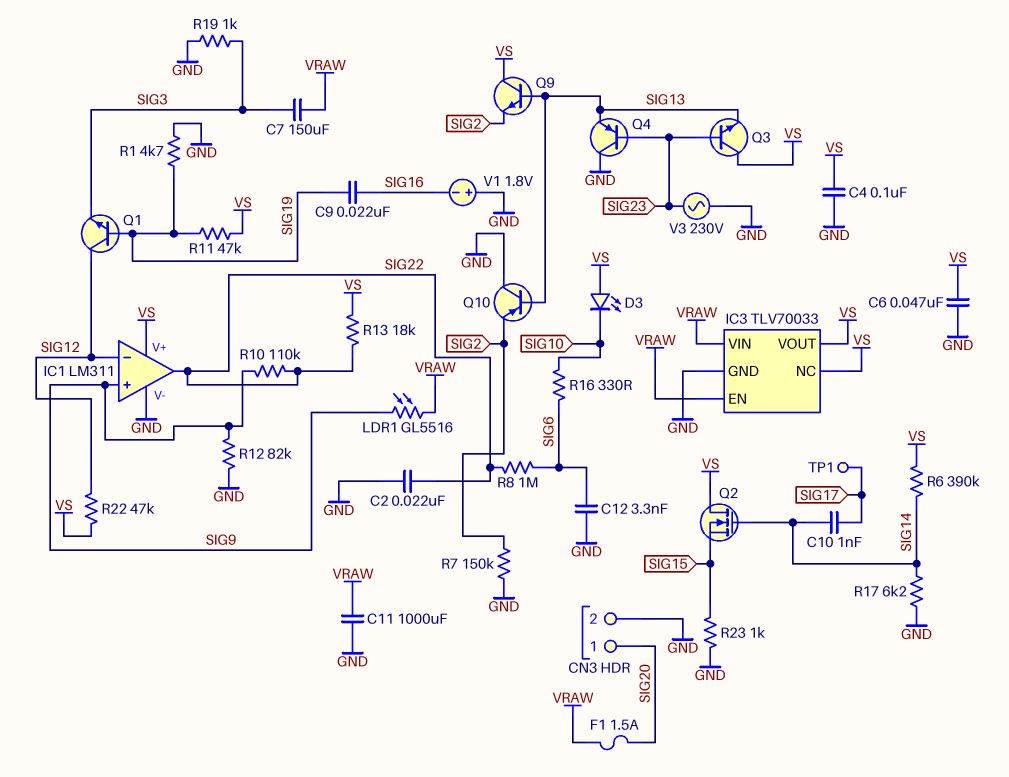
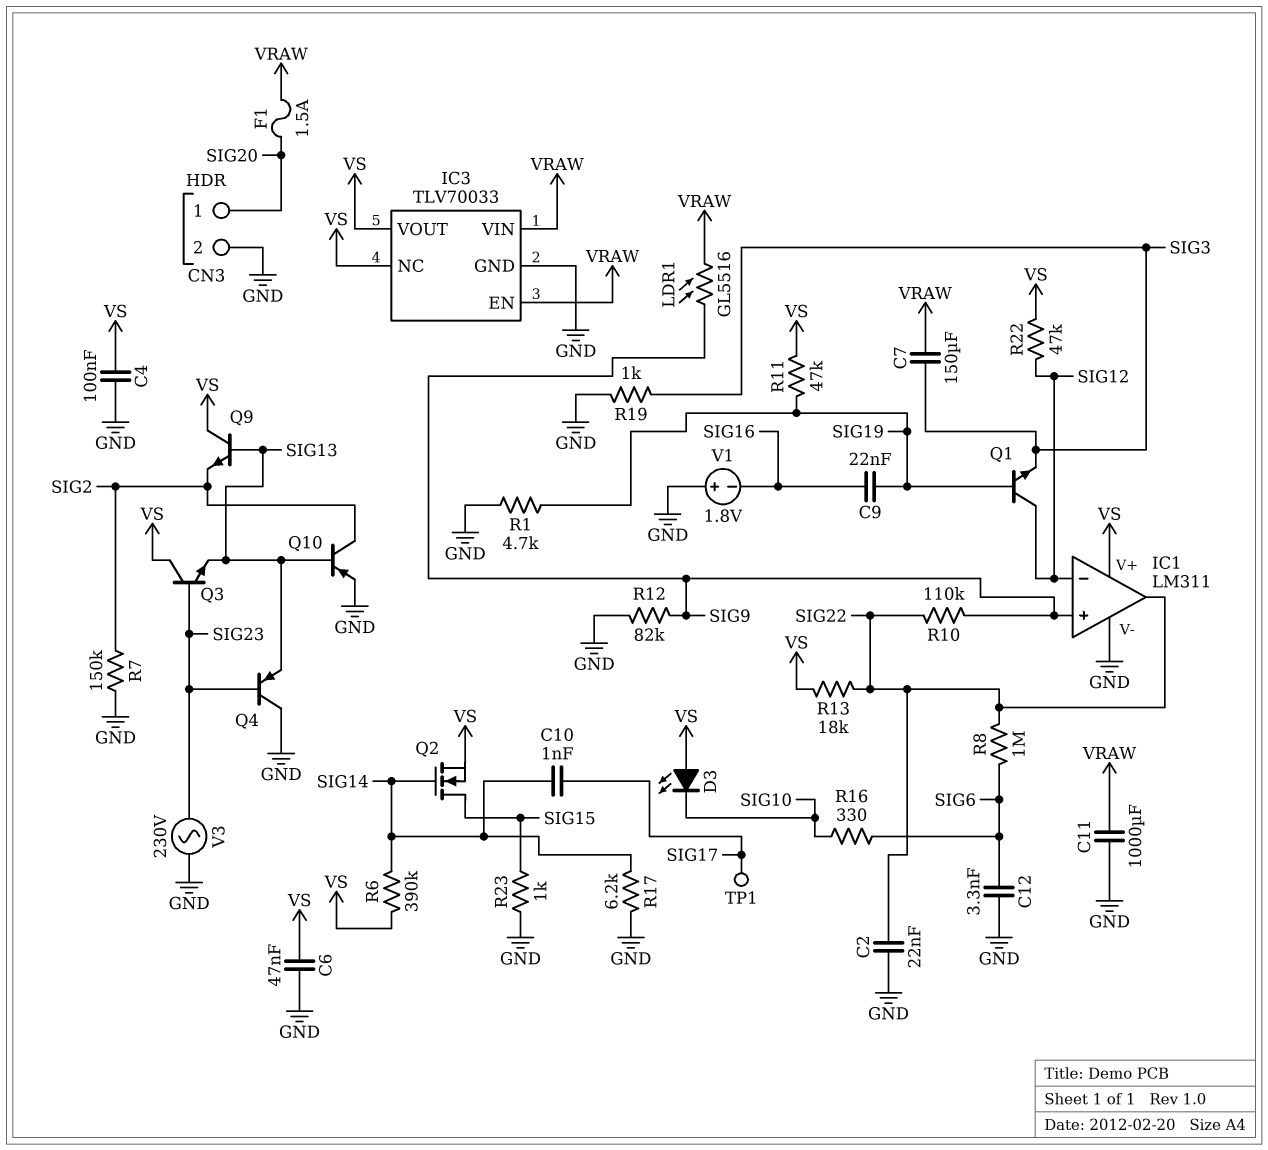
Q2: NMOS (G SIG14, D VS, S SIG15) -> NMOS (G SIG14, D SIG15, S VS)
Q10: PNP (B SIG13, C GND, E SIG2) -> PNP (B SIG13, C SIG2, E GND)

